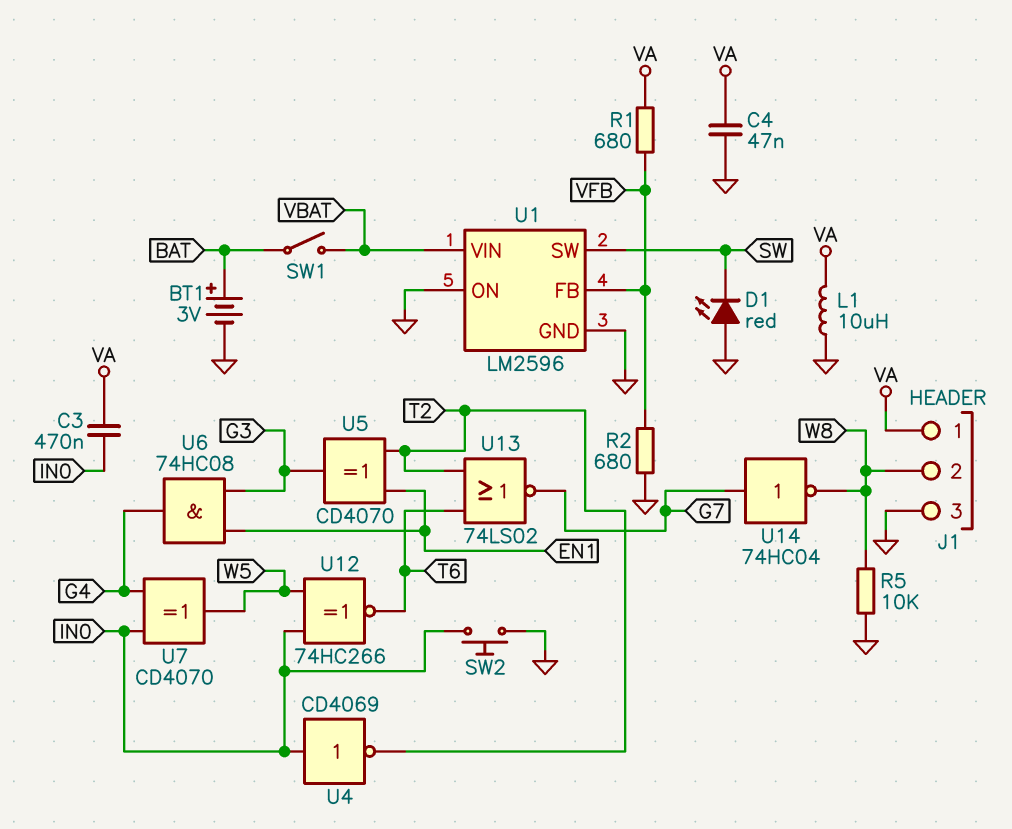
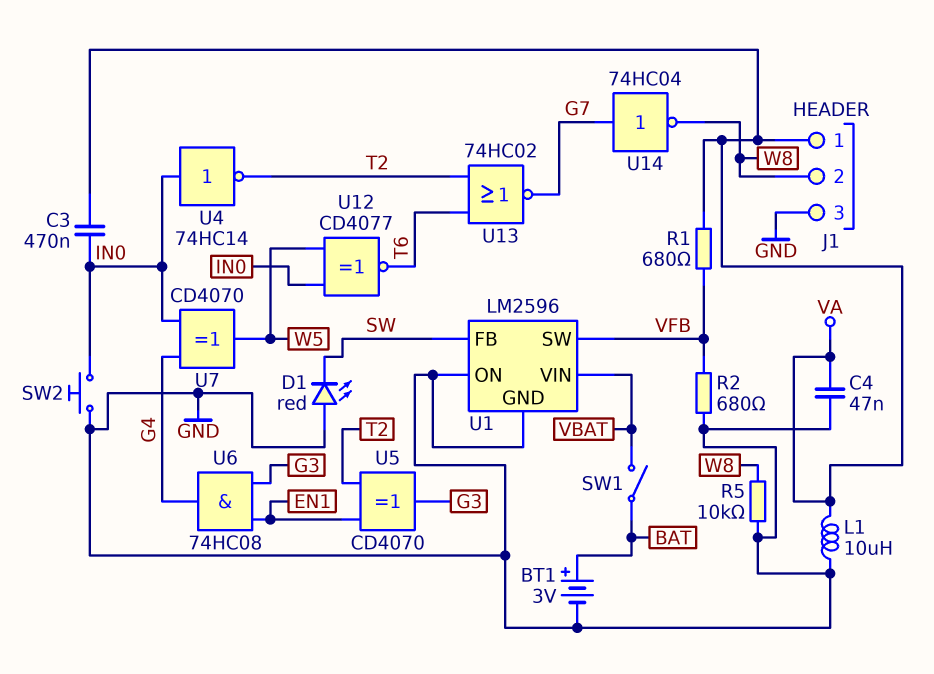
U1 pin FB: VFB -> SW
U1 pin SW: SW -> VFB
U4: NOT CD4069 (in IN0, out T2) -> NOT 74HC14 (in IN0, out T2)
U12: XNOR 74HC266 (in IN0, in W5, out T6) -> XNOR CD4077 (in IN0, in W5, out T6)
U13: NOR 74LS02 (in T2, in T6, out G7) -> NOR 74HC02 (in T2, in T6, out G7)

